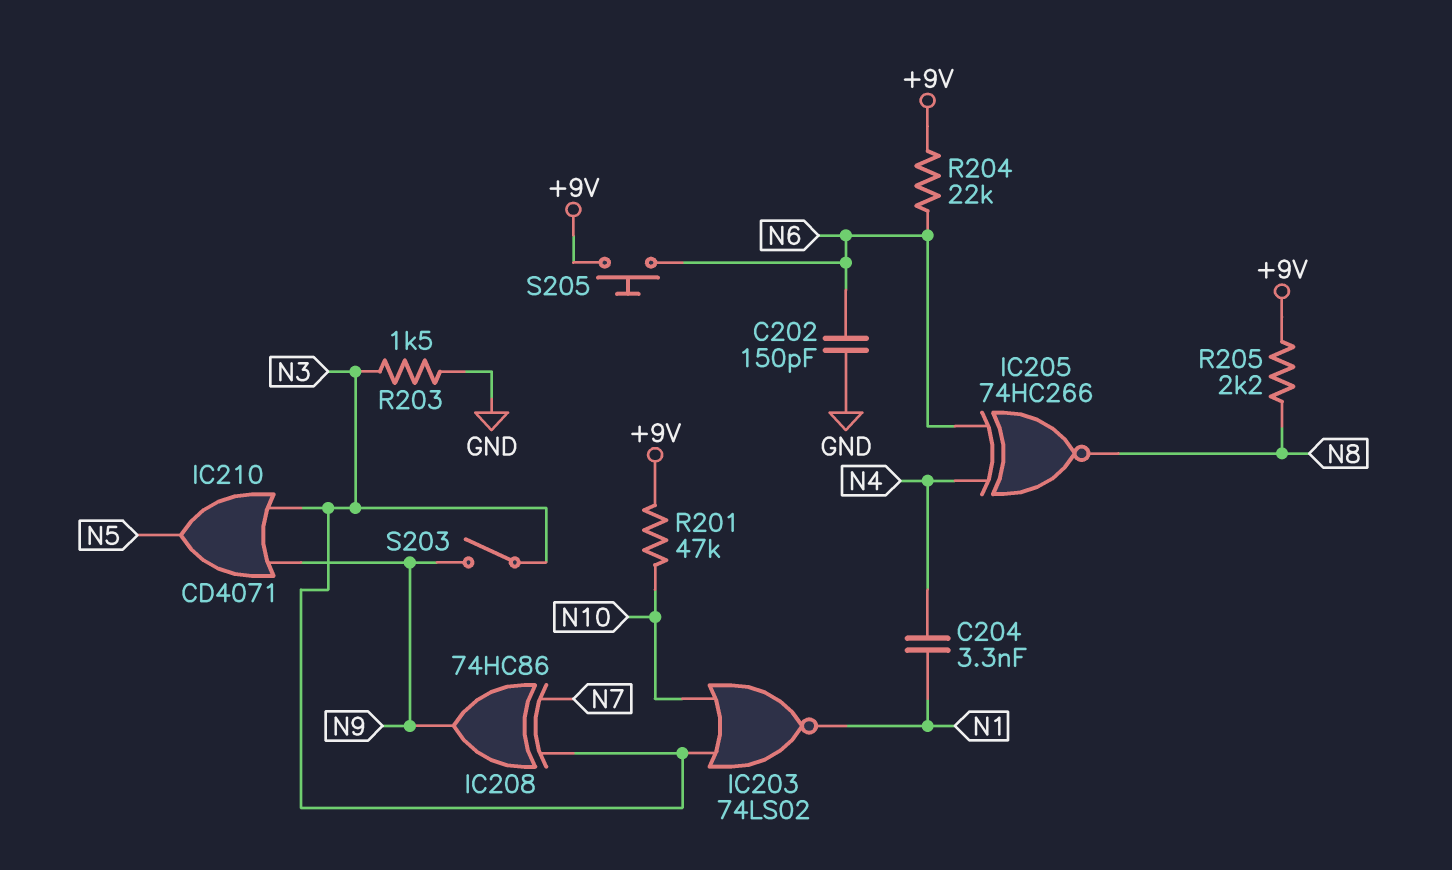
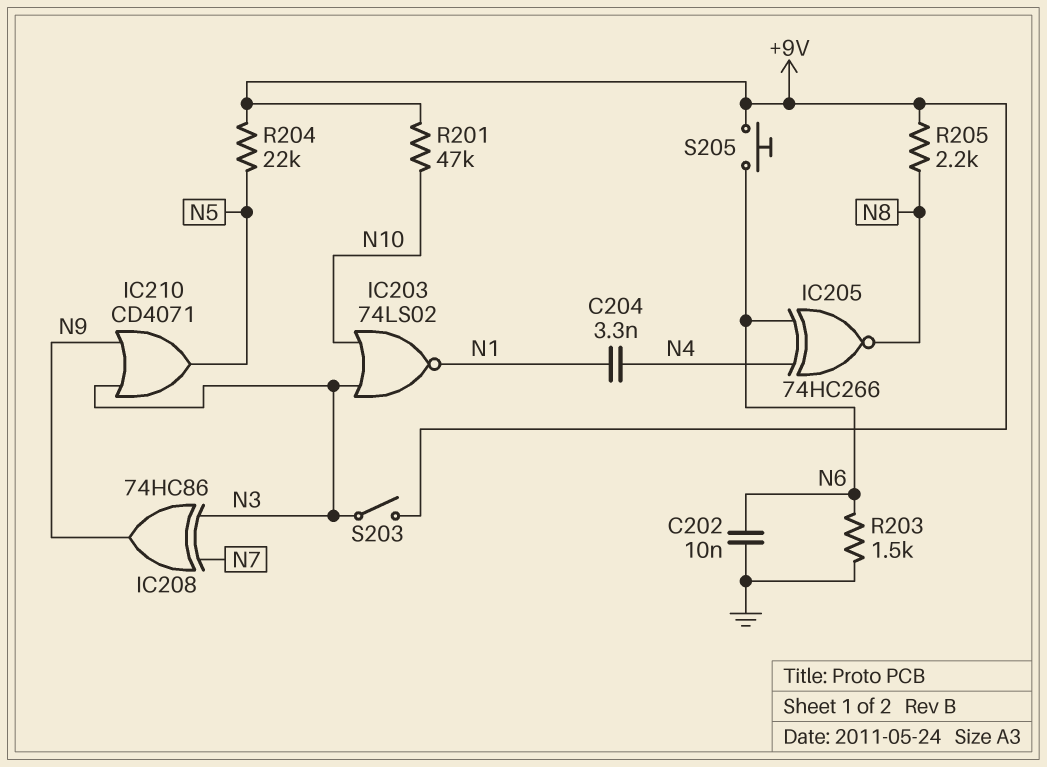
C202: 150pF (GND, N6) -> 10nF (GND, N6)
R203: 1.5k (GND, N3) -> 1.5k (GND, N6)
R204: 22k (+9V, N6) -> 22k (+9V, N5)
S203: switch (N3, N9) -> switch (+9V, N3)

